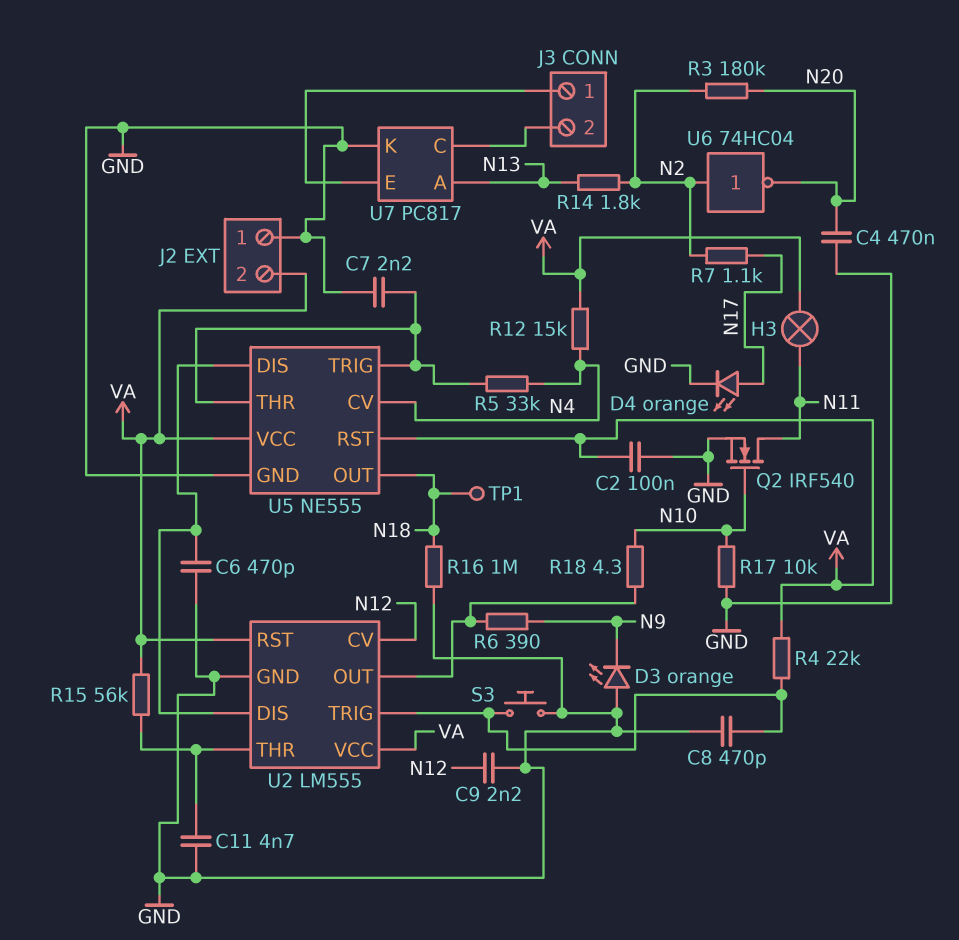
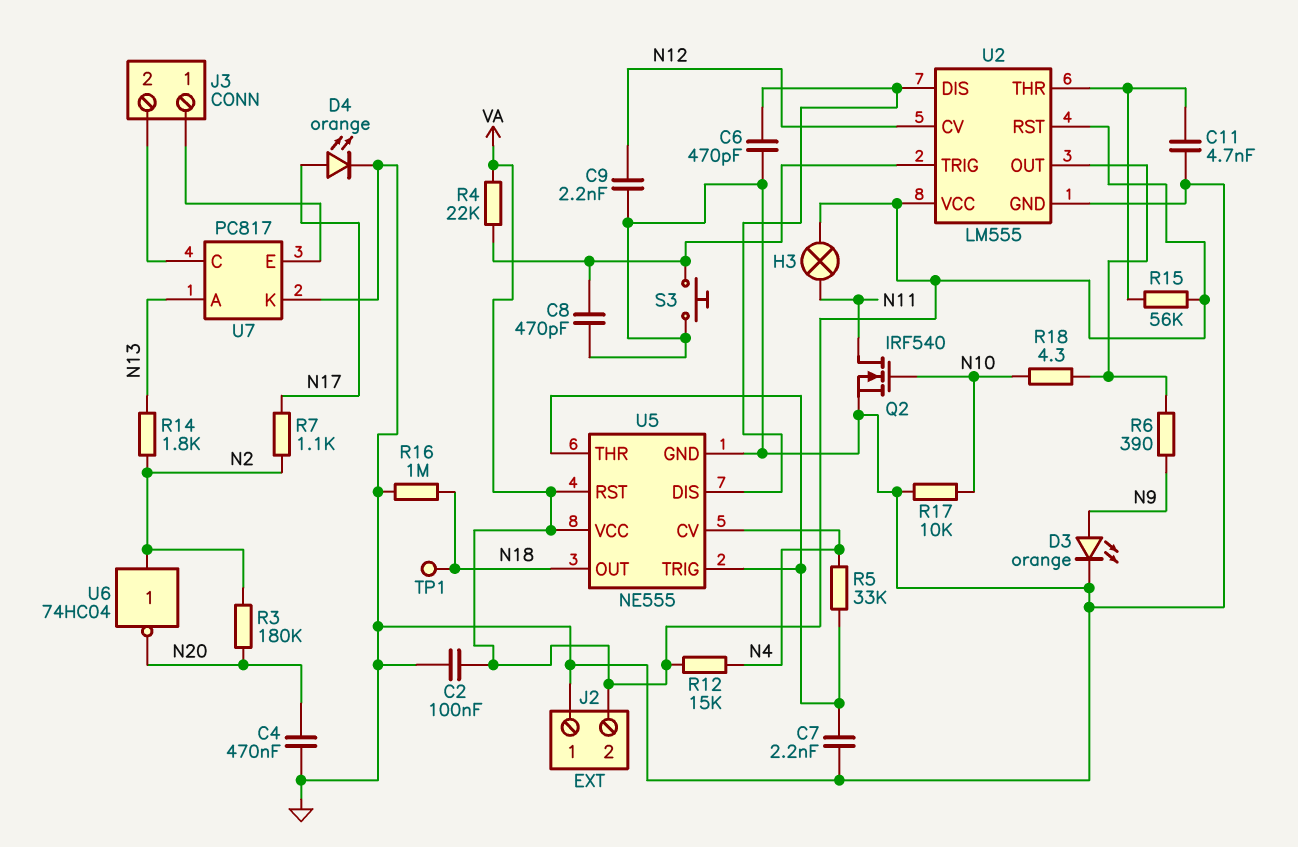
D3: LED orange (A GND, K N9) -> LED orange (A N9, K GND)

